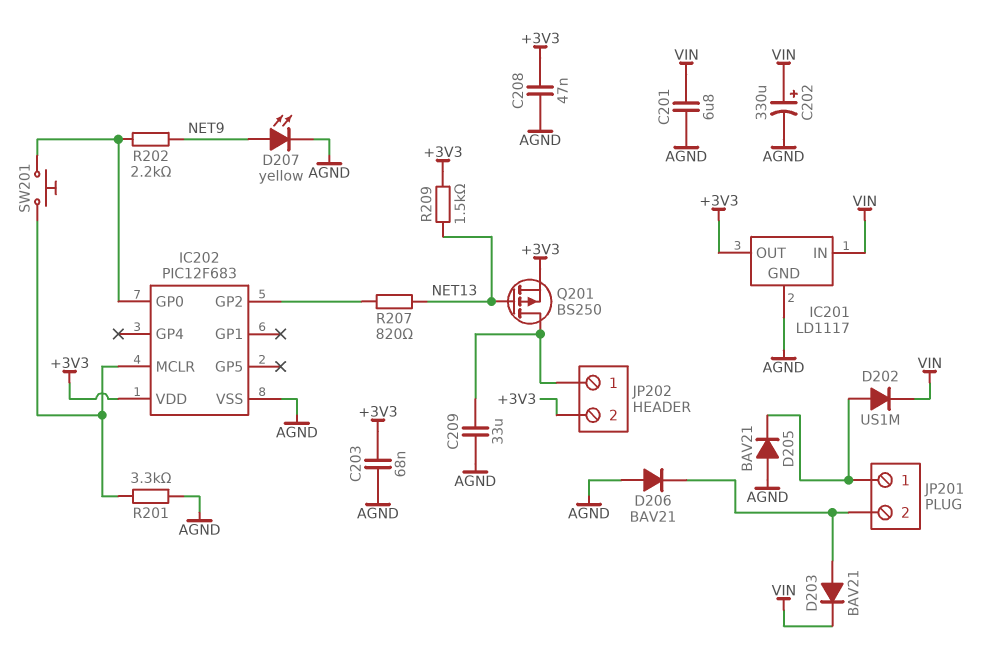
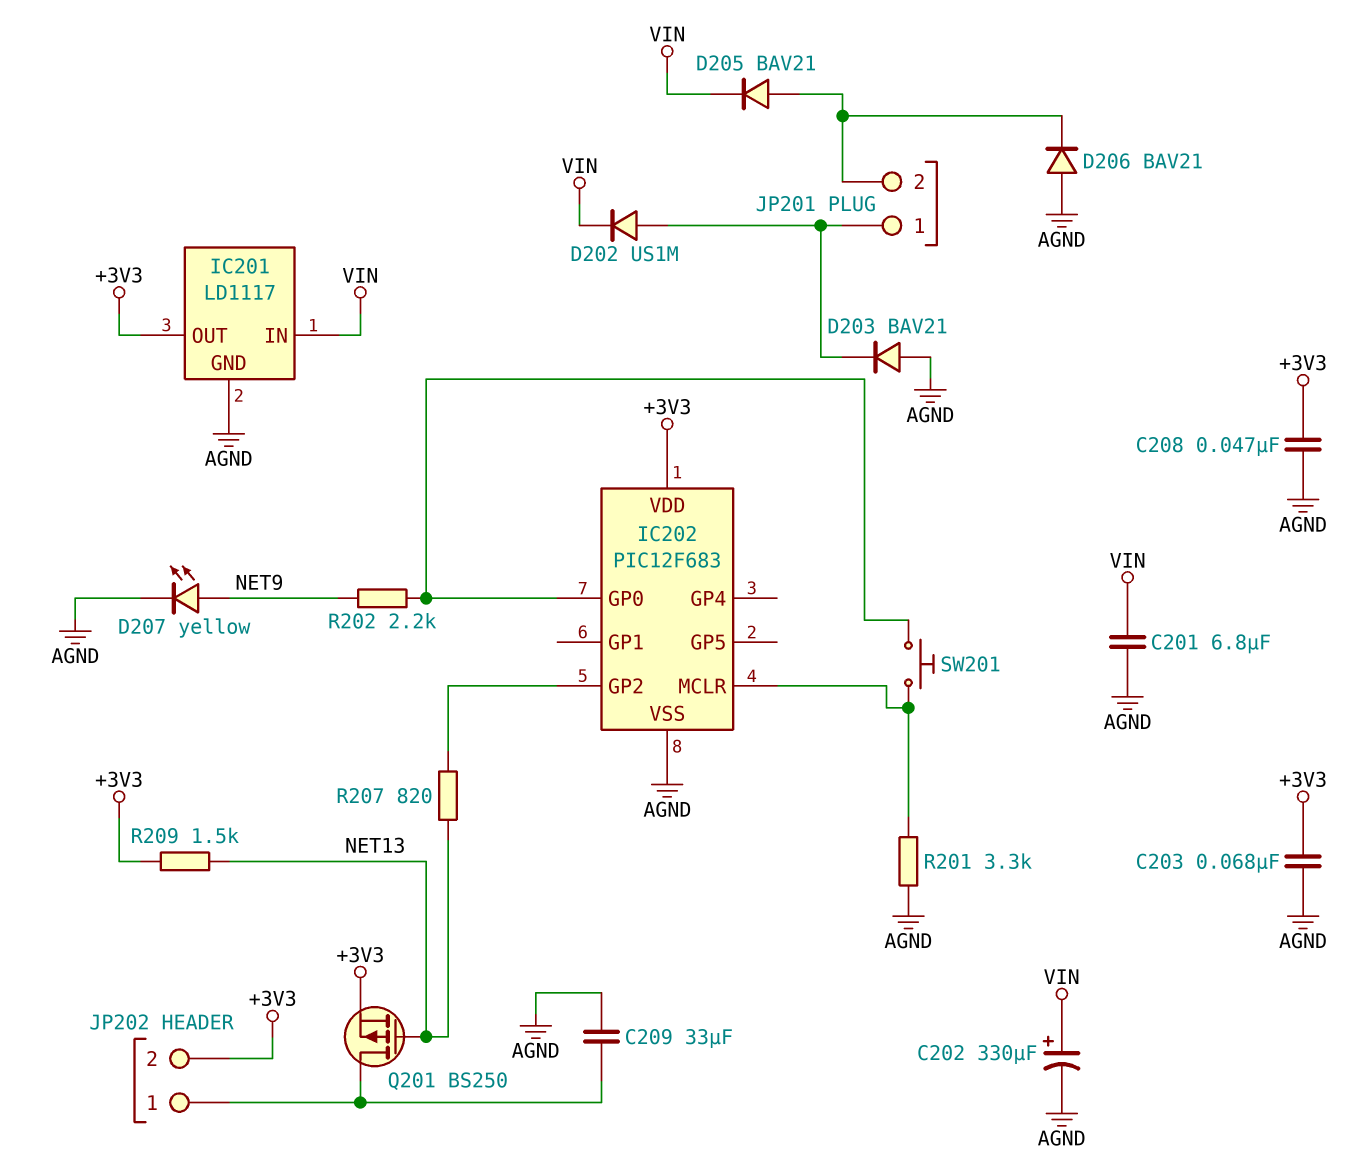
D203: diode BAV21 (A JP201/2, K VIN) -> diode BAV21 (A AGND, K JP201/1)
D205: diode BAV21 (A AGND, K JP201/1) -> diode BAV21 (A JP201/2, K VIN)

